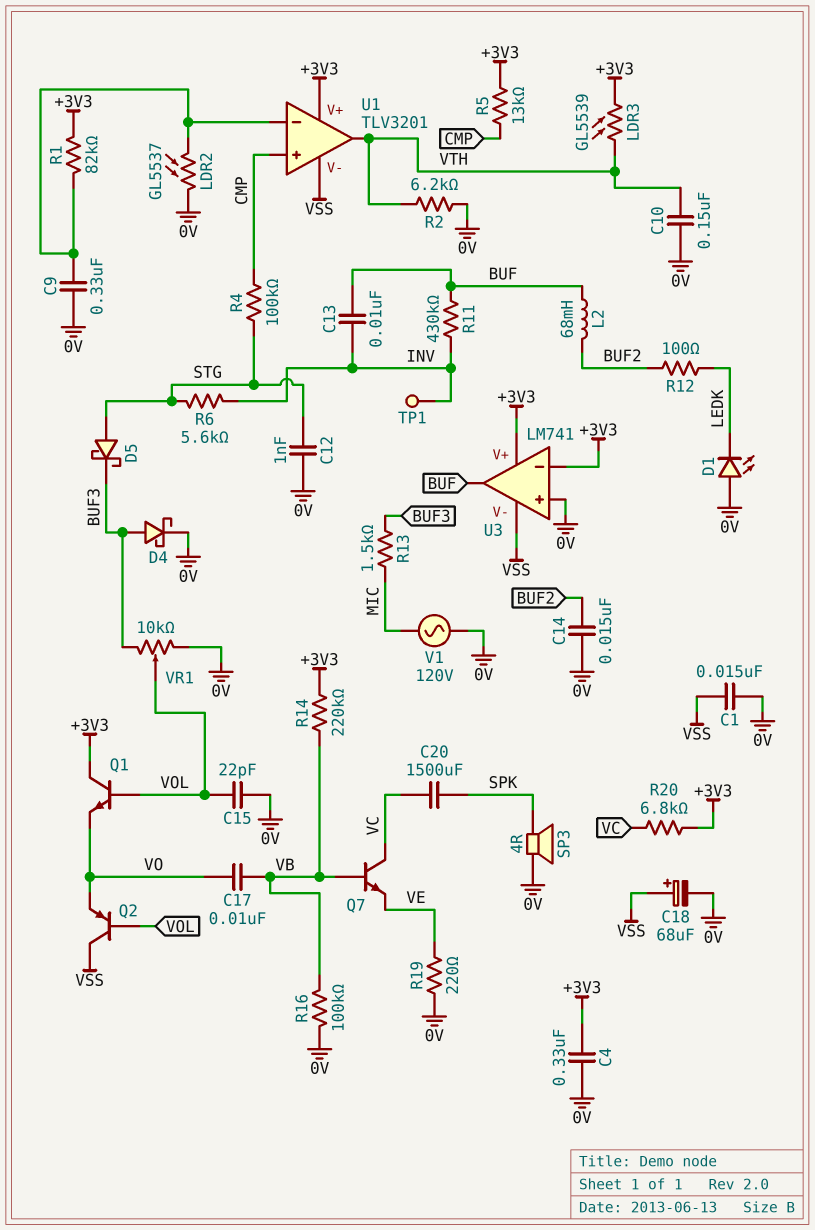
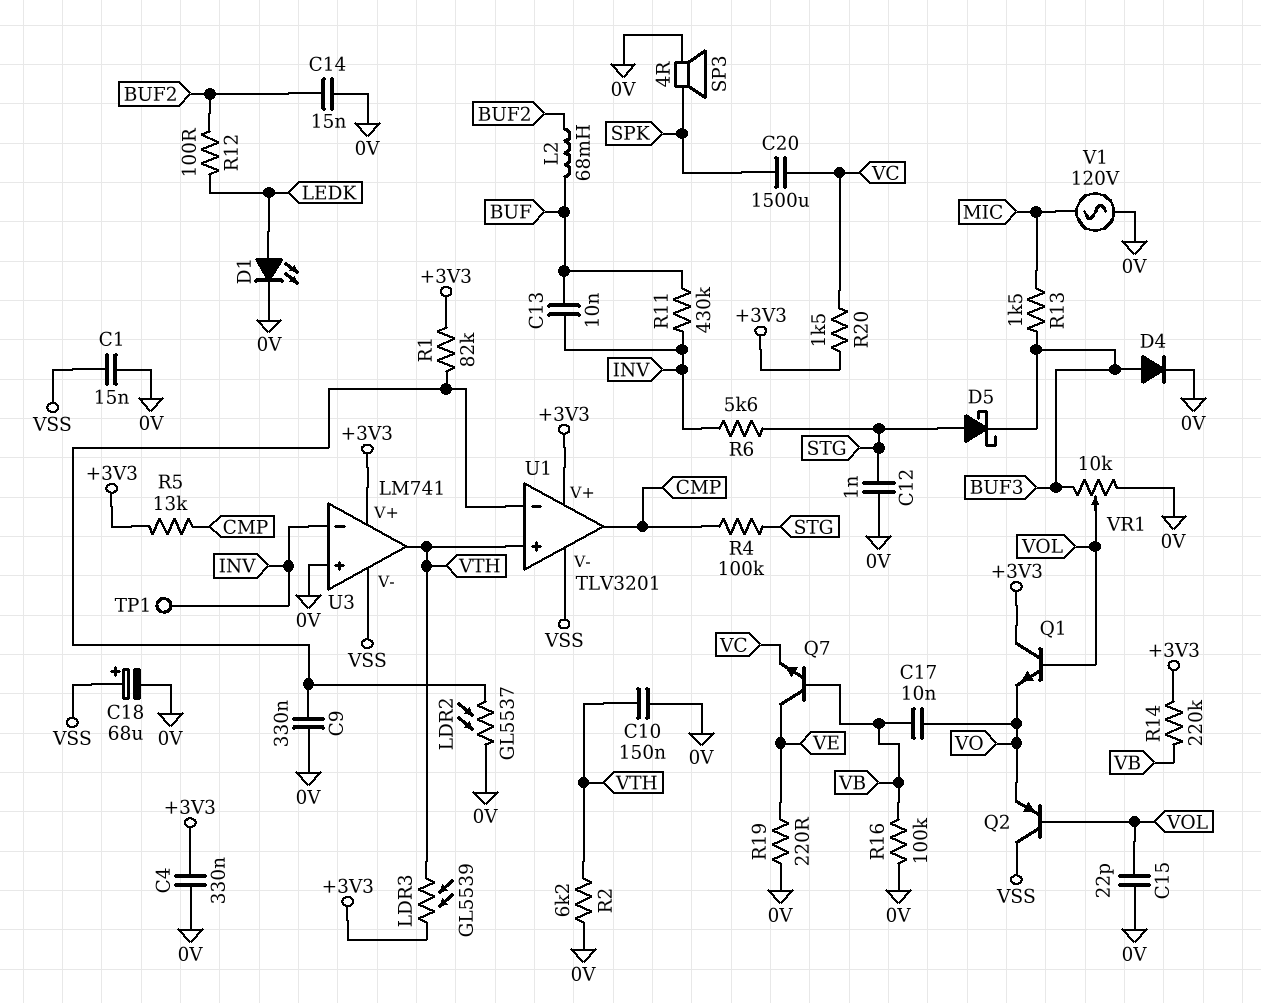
D1: LED (A 0V, K LEDK) -> LED (A LEDK, K 0V)
D4: schottky (A BUF3, K 0V) -> diode (A BUF3, K 0V)
Q7: NPN (B VB, C VC, E VE) -> NPN (B VB, C VE, E VC)
R20: 6.8k (+3V3, VC) -> 1.5k (+3V3, VC)
U1 pin in+: CMP -> VTH
U1 pin out: VTH -> CMP
U3 pin in-: +3V3 -> INV
U3 pin out: BUF -> VTH

